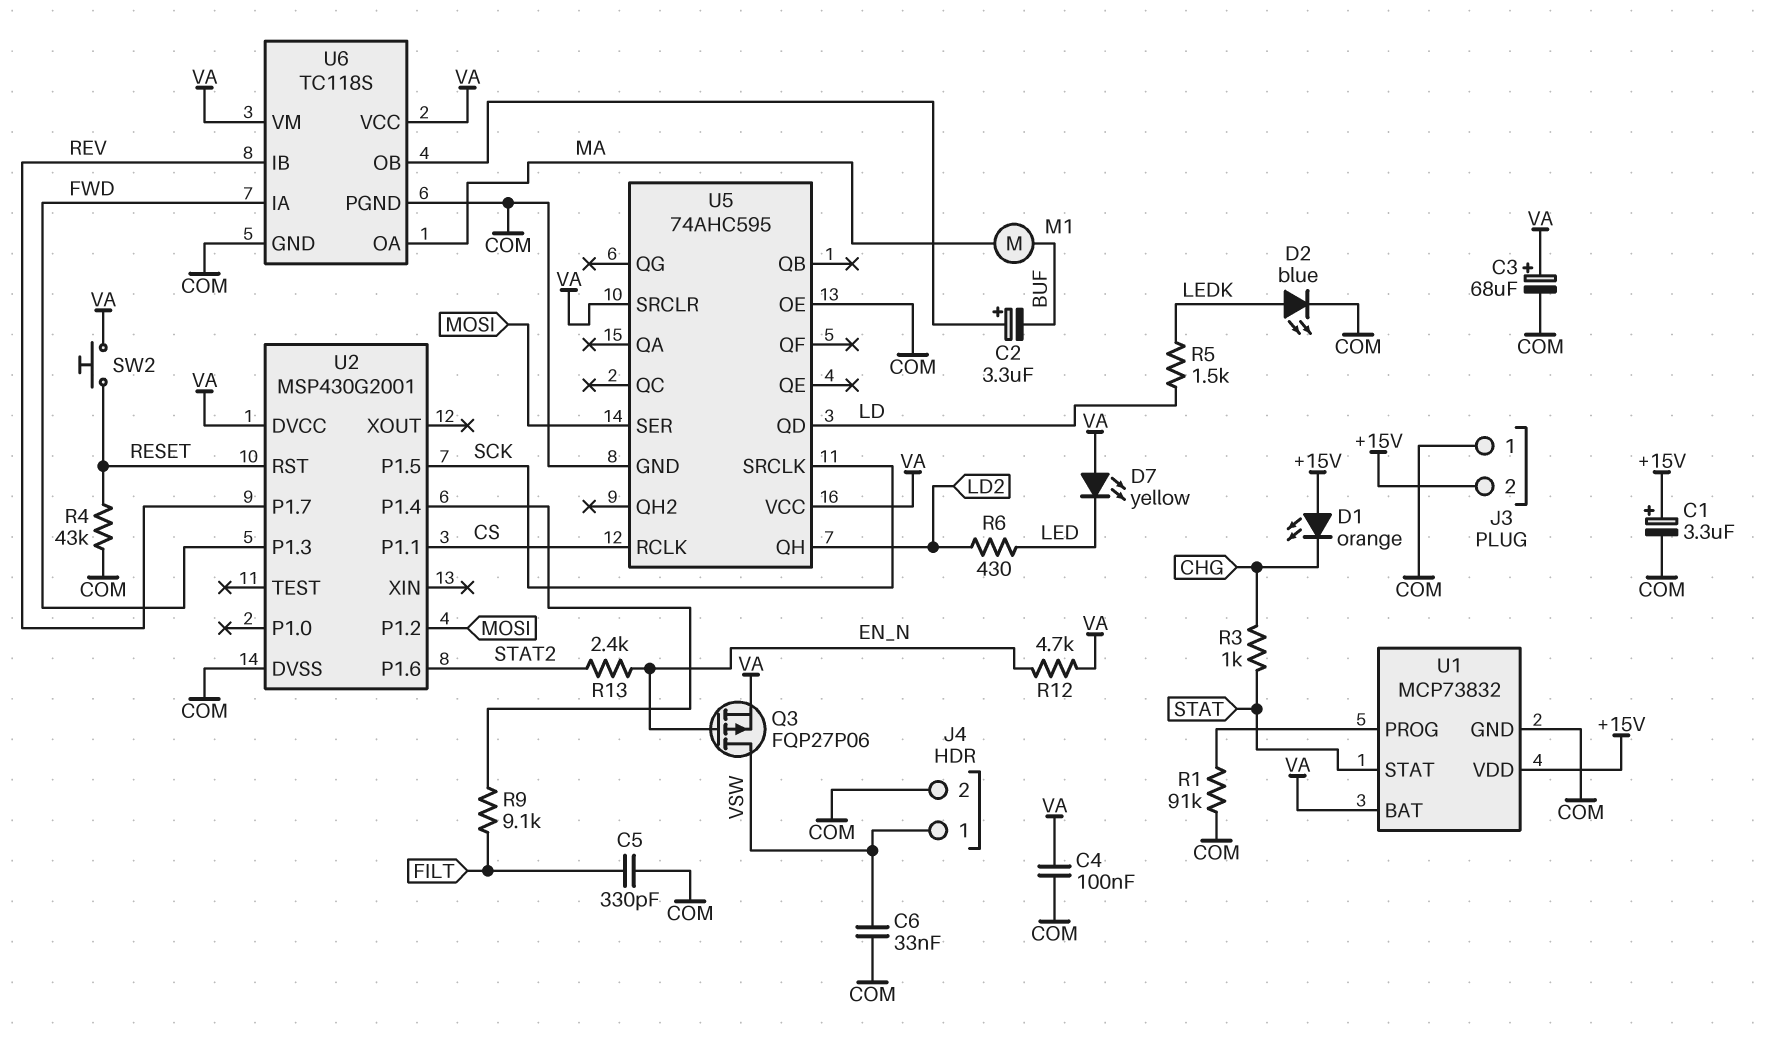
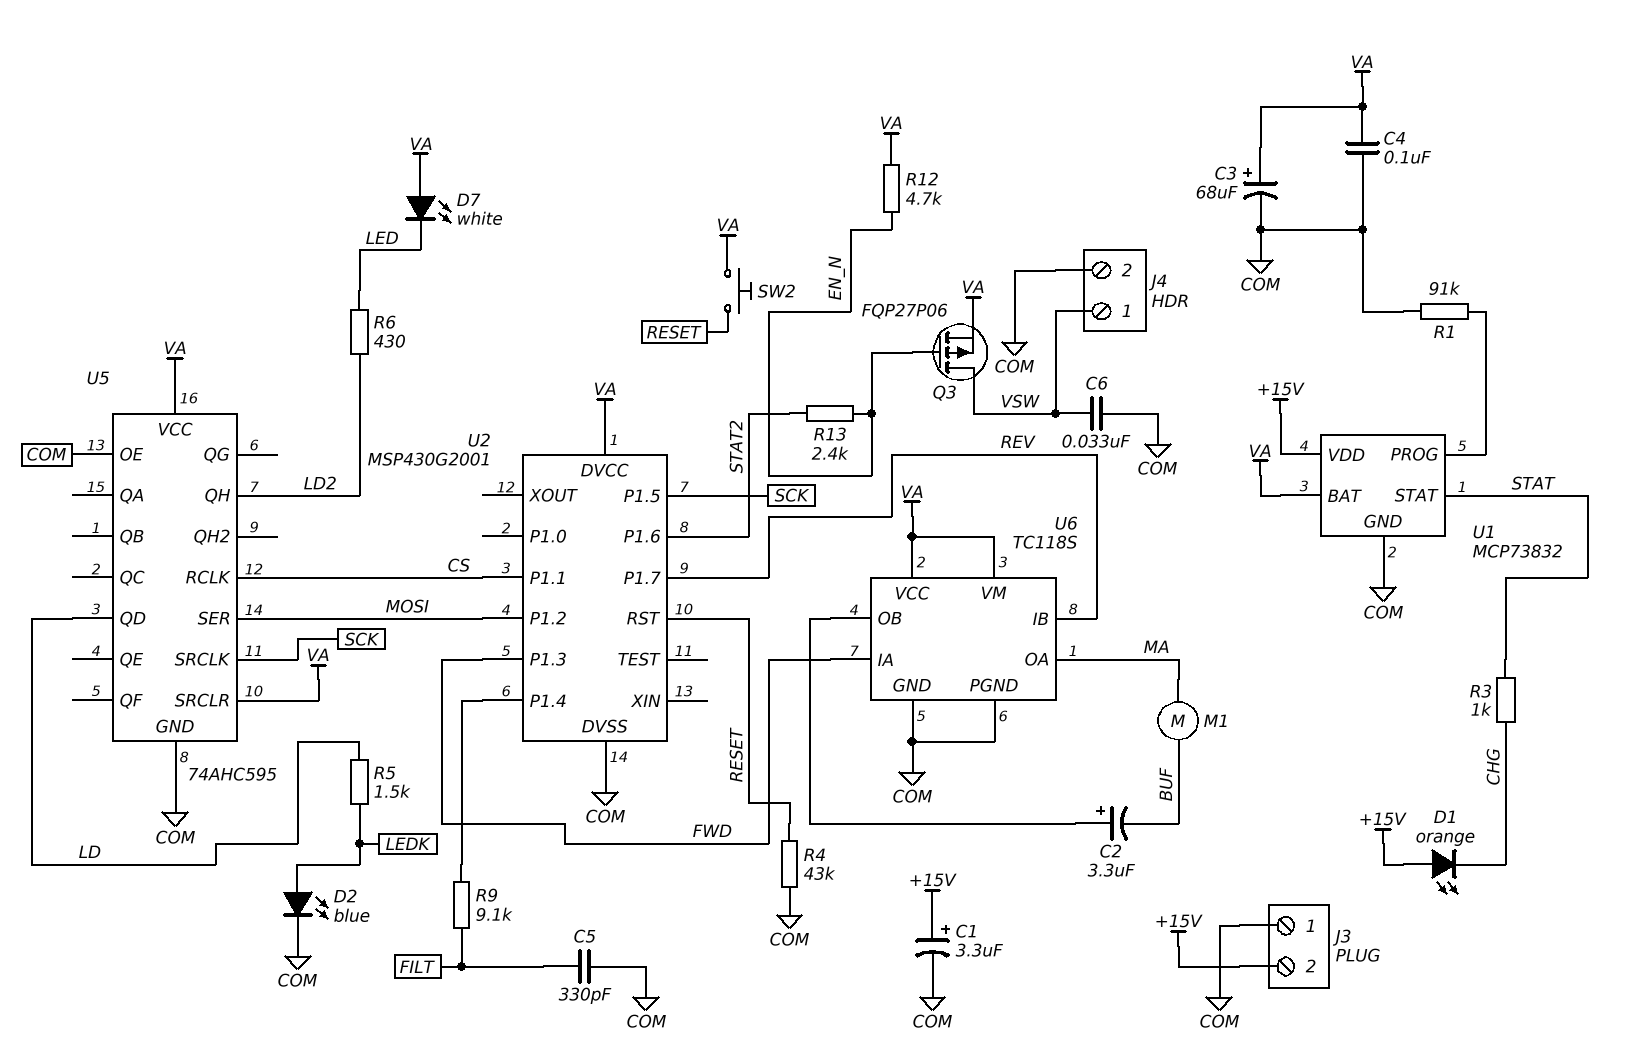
D7: LED yellow (A VA, K LED) -> LED white (A VA, K LED)

